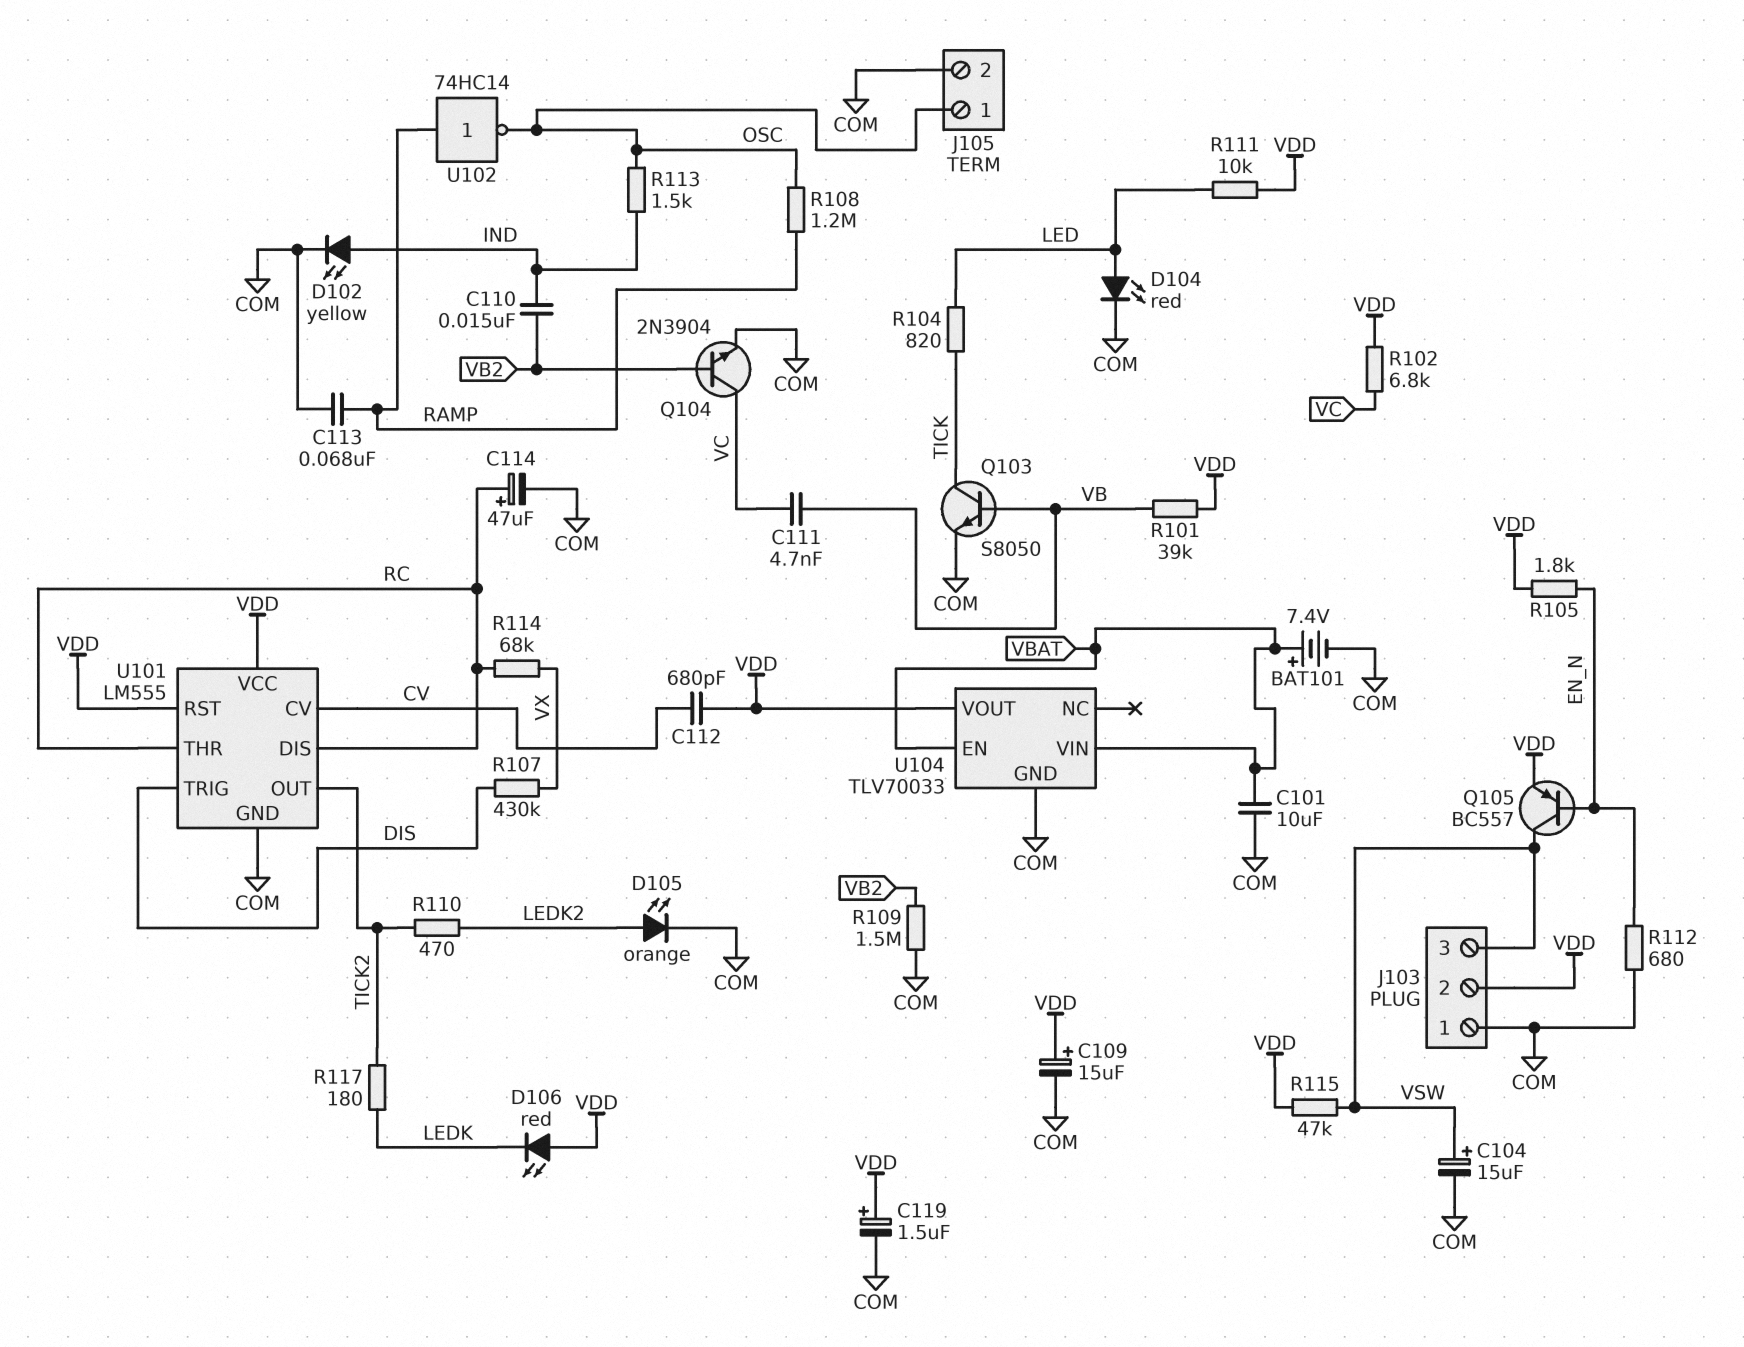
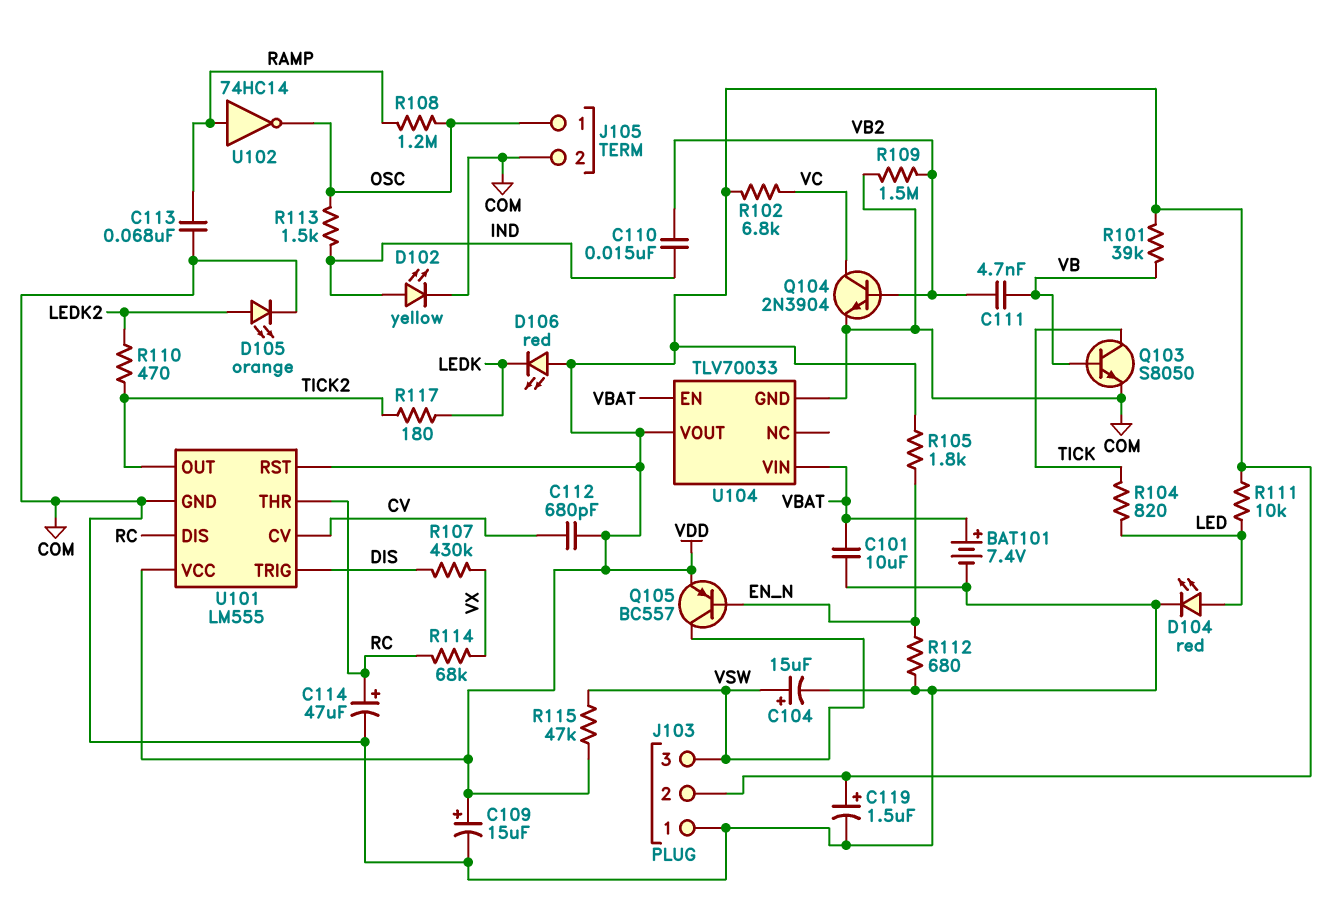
C111: 4.7nF (VB, VC) -> 4.7nF (VB, VB2)

